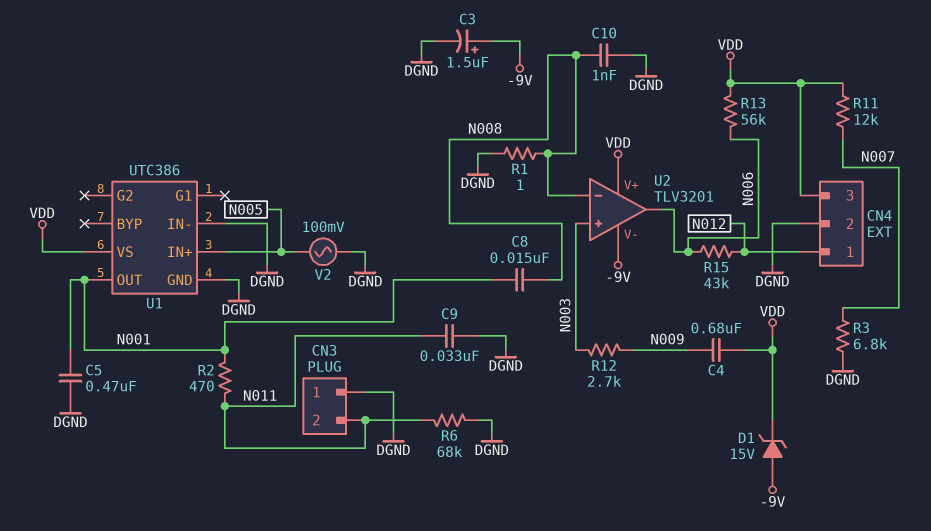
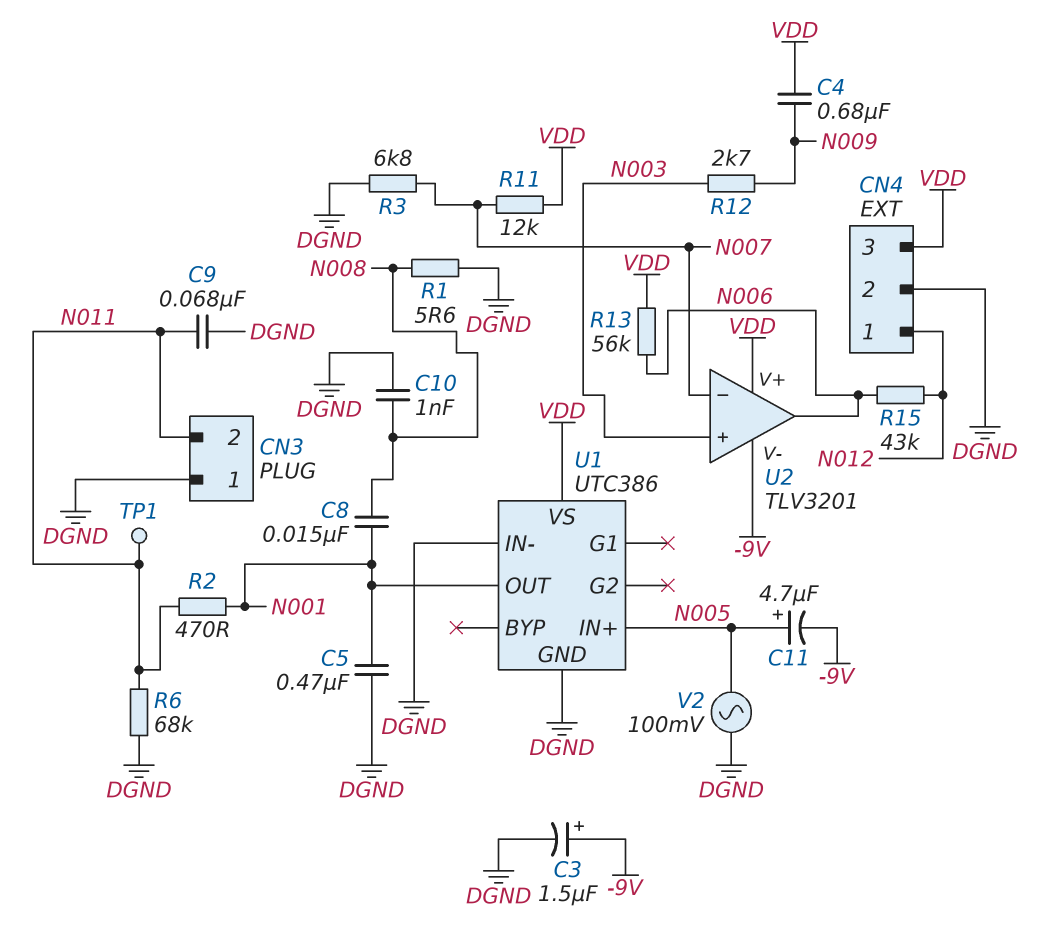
C9: 33nF (DGND, N011) -> 68nF (DGND, N011)
C11: none -> 4.7uF (plus N005, minus -9V)
D1: zener 15V (A -9V, K VDD) -> none
R1: 1 (DGND, N008) -> 5.6 (DGND, N008)
TP1: none -> test point (N011)
U2 pin in-: N008 -> N007

